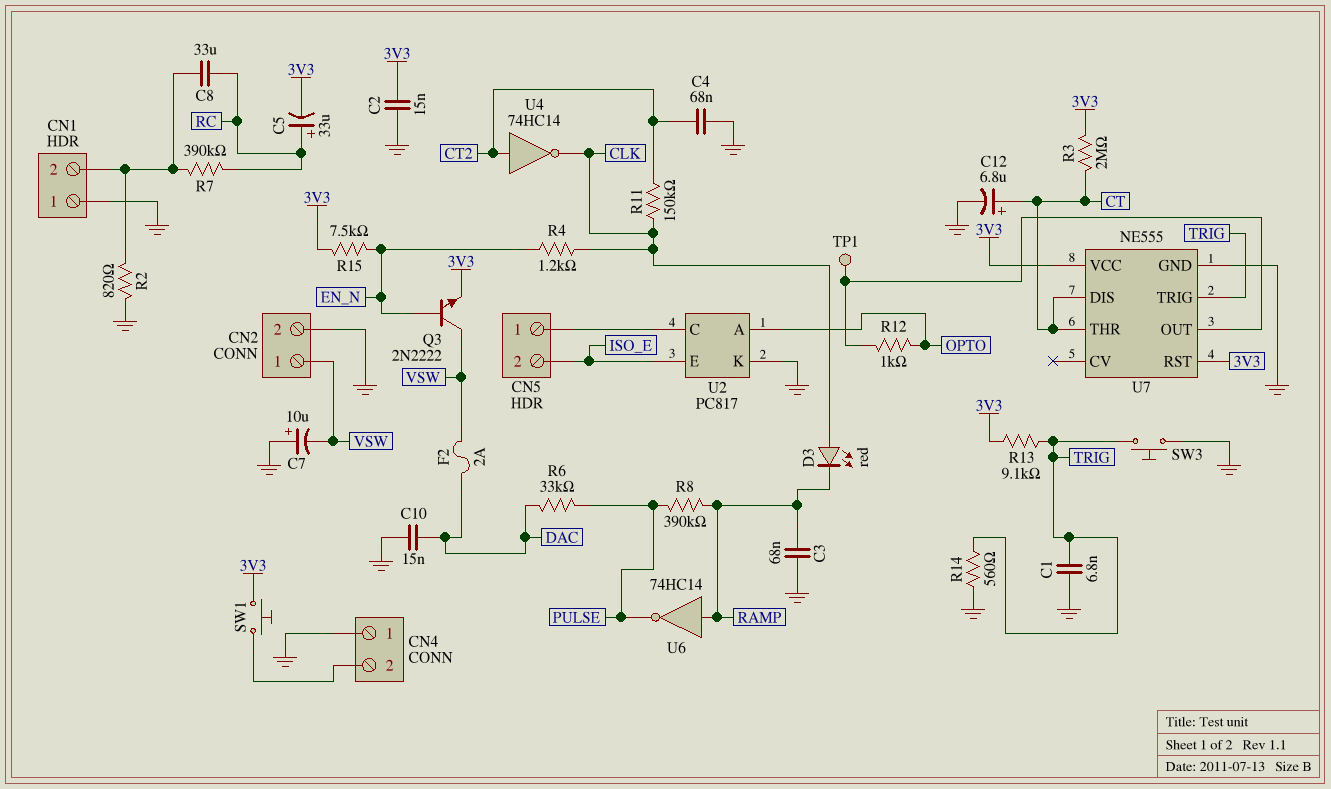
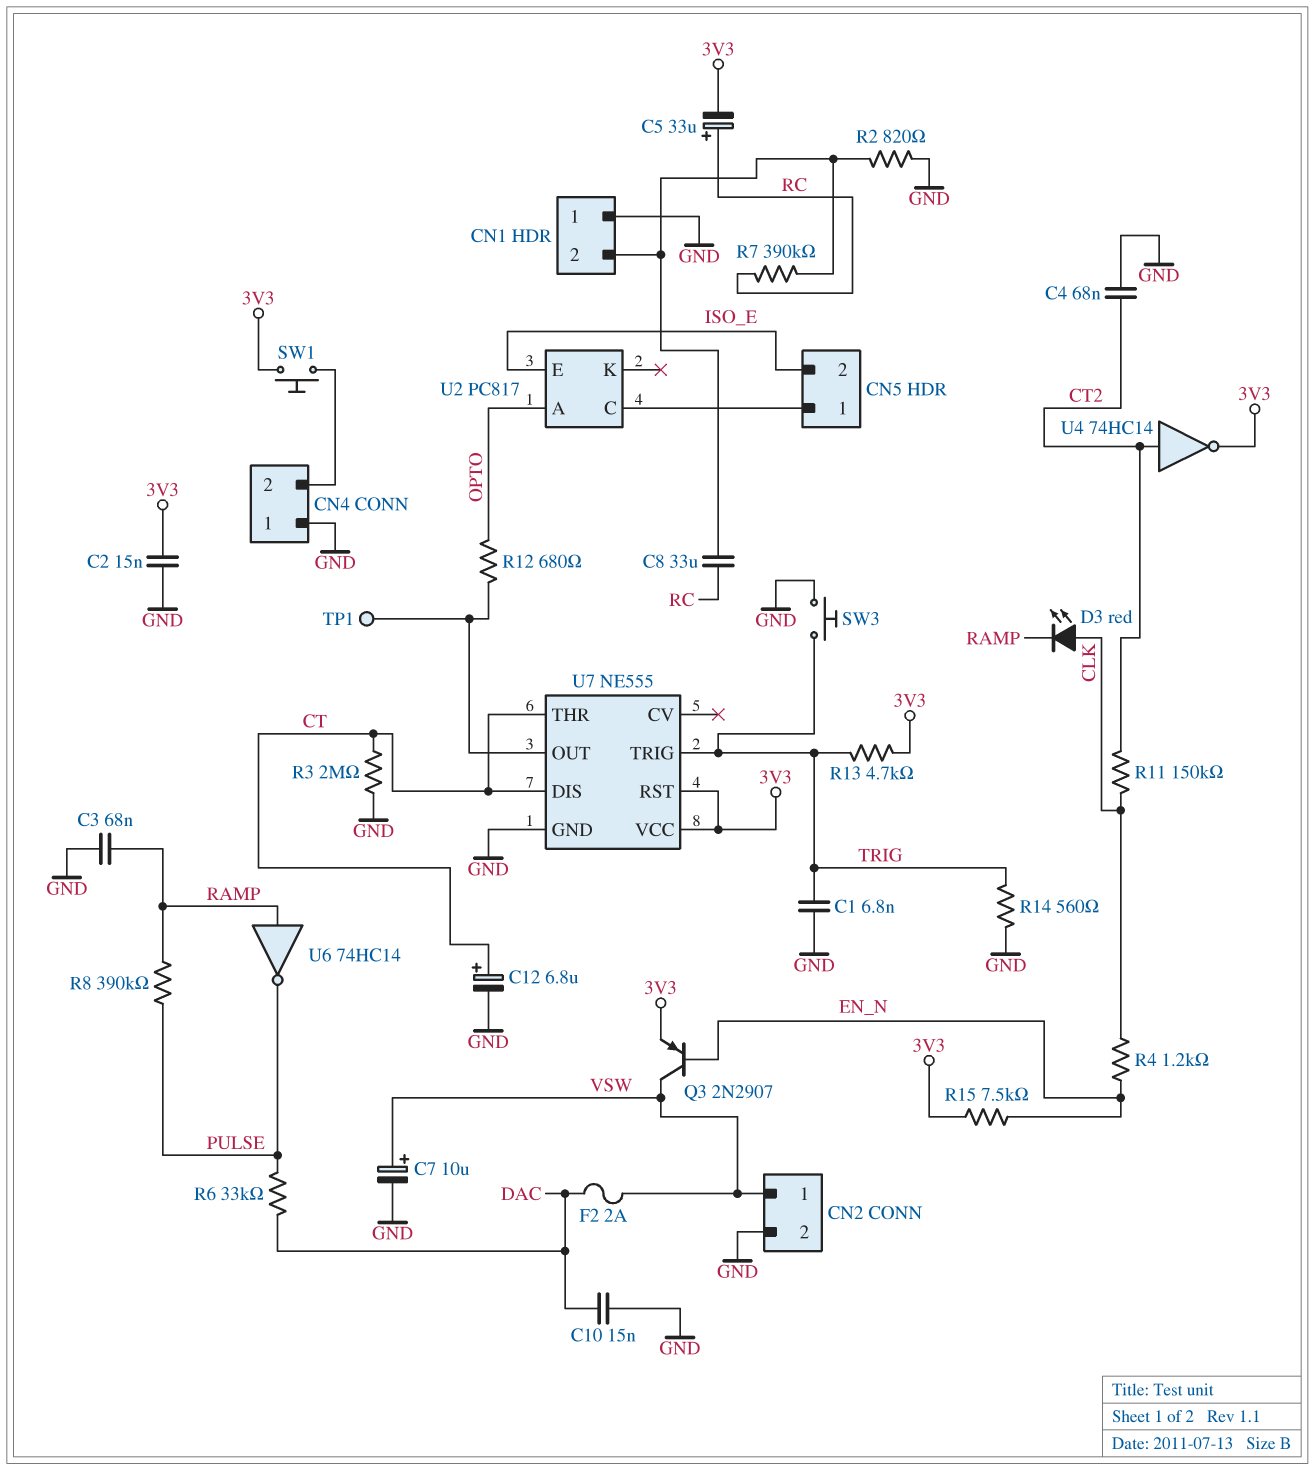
C7: 10uF (plus GND, minus VSW) -> 10uF (plus VSW, minus GND)
Q3: NPN 2N2222 (B EN_N, C VSW, E 3V3) -> PNP 2N2907 (B EN_N, C VSW, E 3V3)
R3: 2M (3V3, CT) -> 2M (CT, GND)
R12: 1k (OPTO, U7/OUT) -> 680 (OPTO, U7/OUT)
R13: 9.1k (3V3, TRIG) -> 4.7k (3V3, TRIG)
U2 pin K: GND -> none
U4: NOT 74HC14 (in CT2, out CLK) -> NOT 74HC14 (in CT2, out 3V3)

